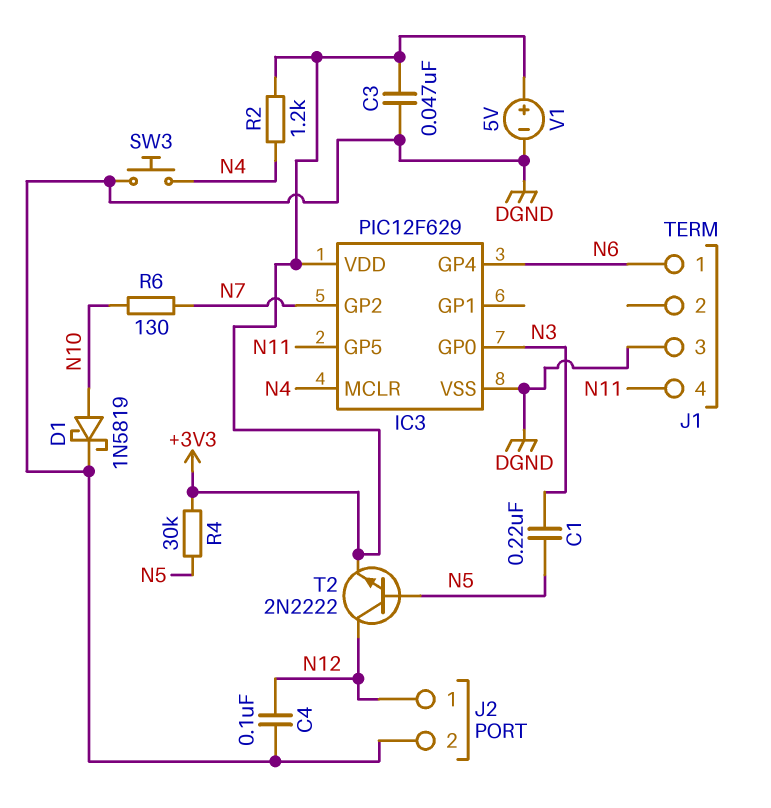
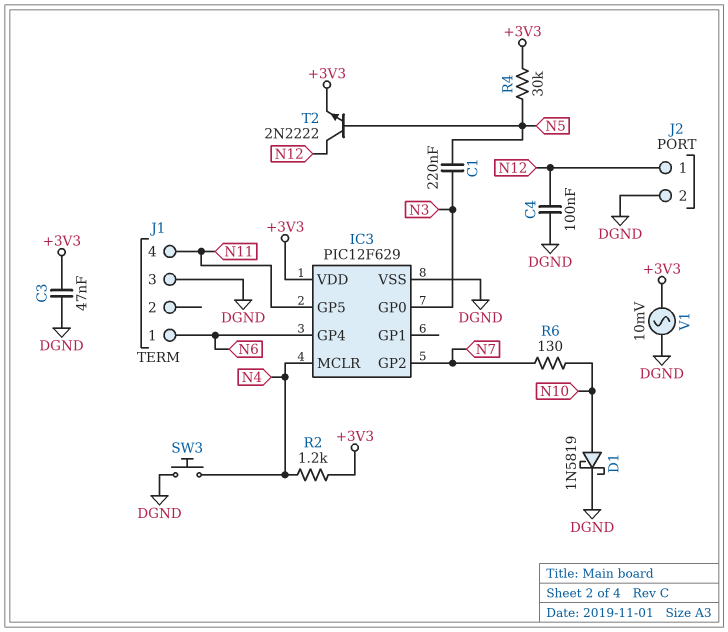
V1: 5V (plus +3V3, minus DGND) -> AC 10mV (+3V3, DGND)

